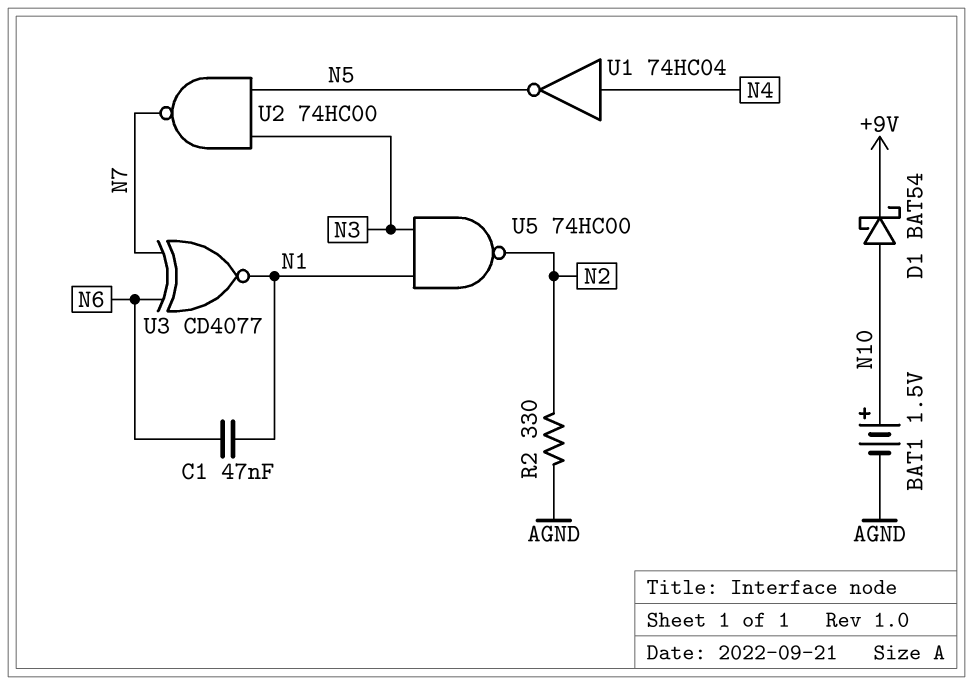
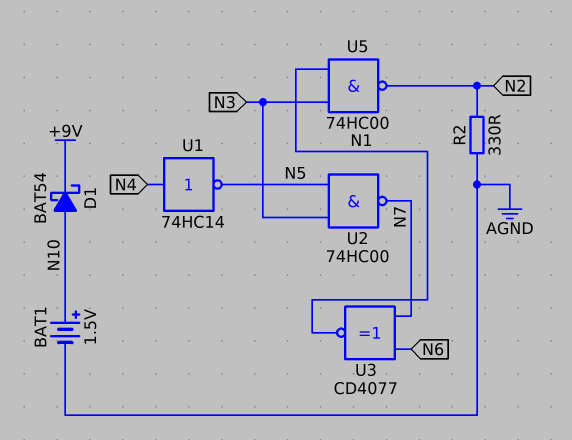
C1: 47nF (N1, N6) -> none
U1: NOT 74HC04 (in N4, out N5) -> NOT 74HC14 (in N4, out N5)

